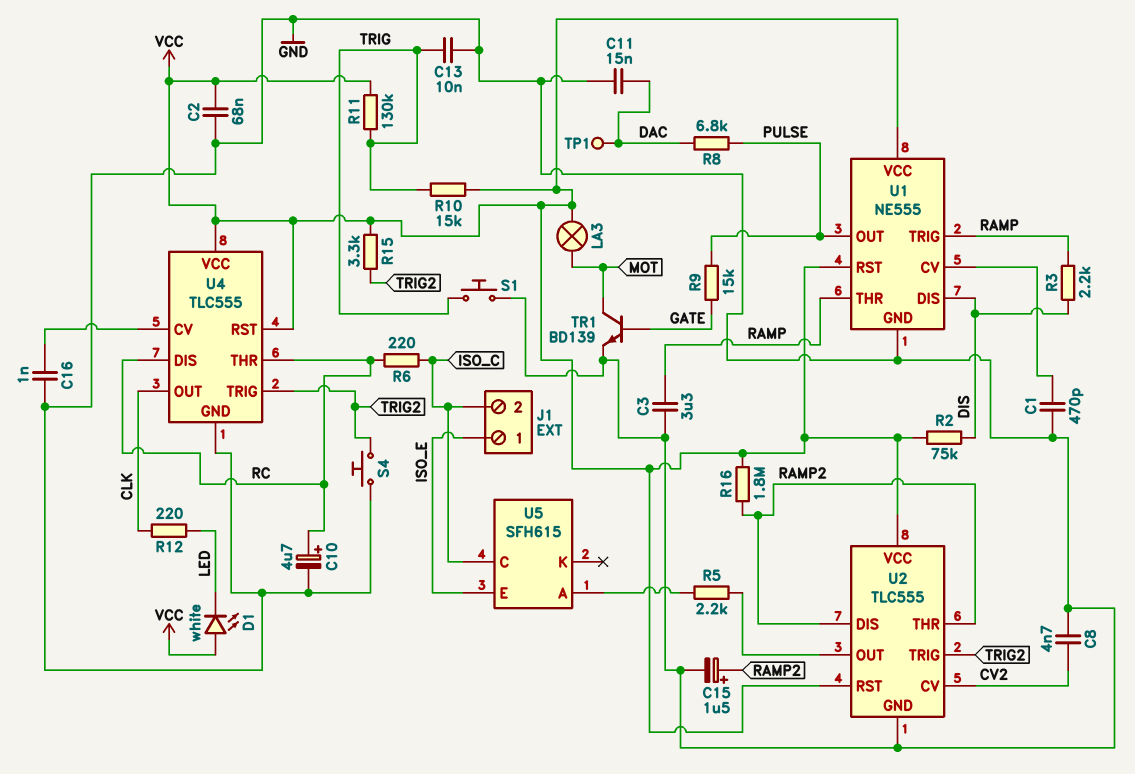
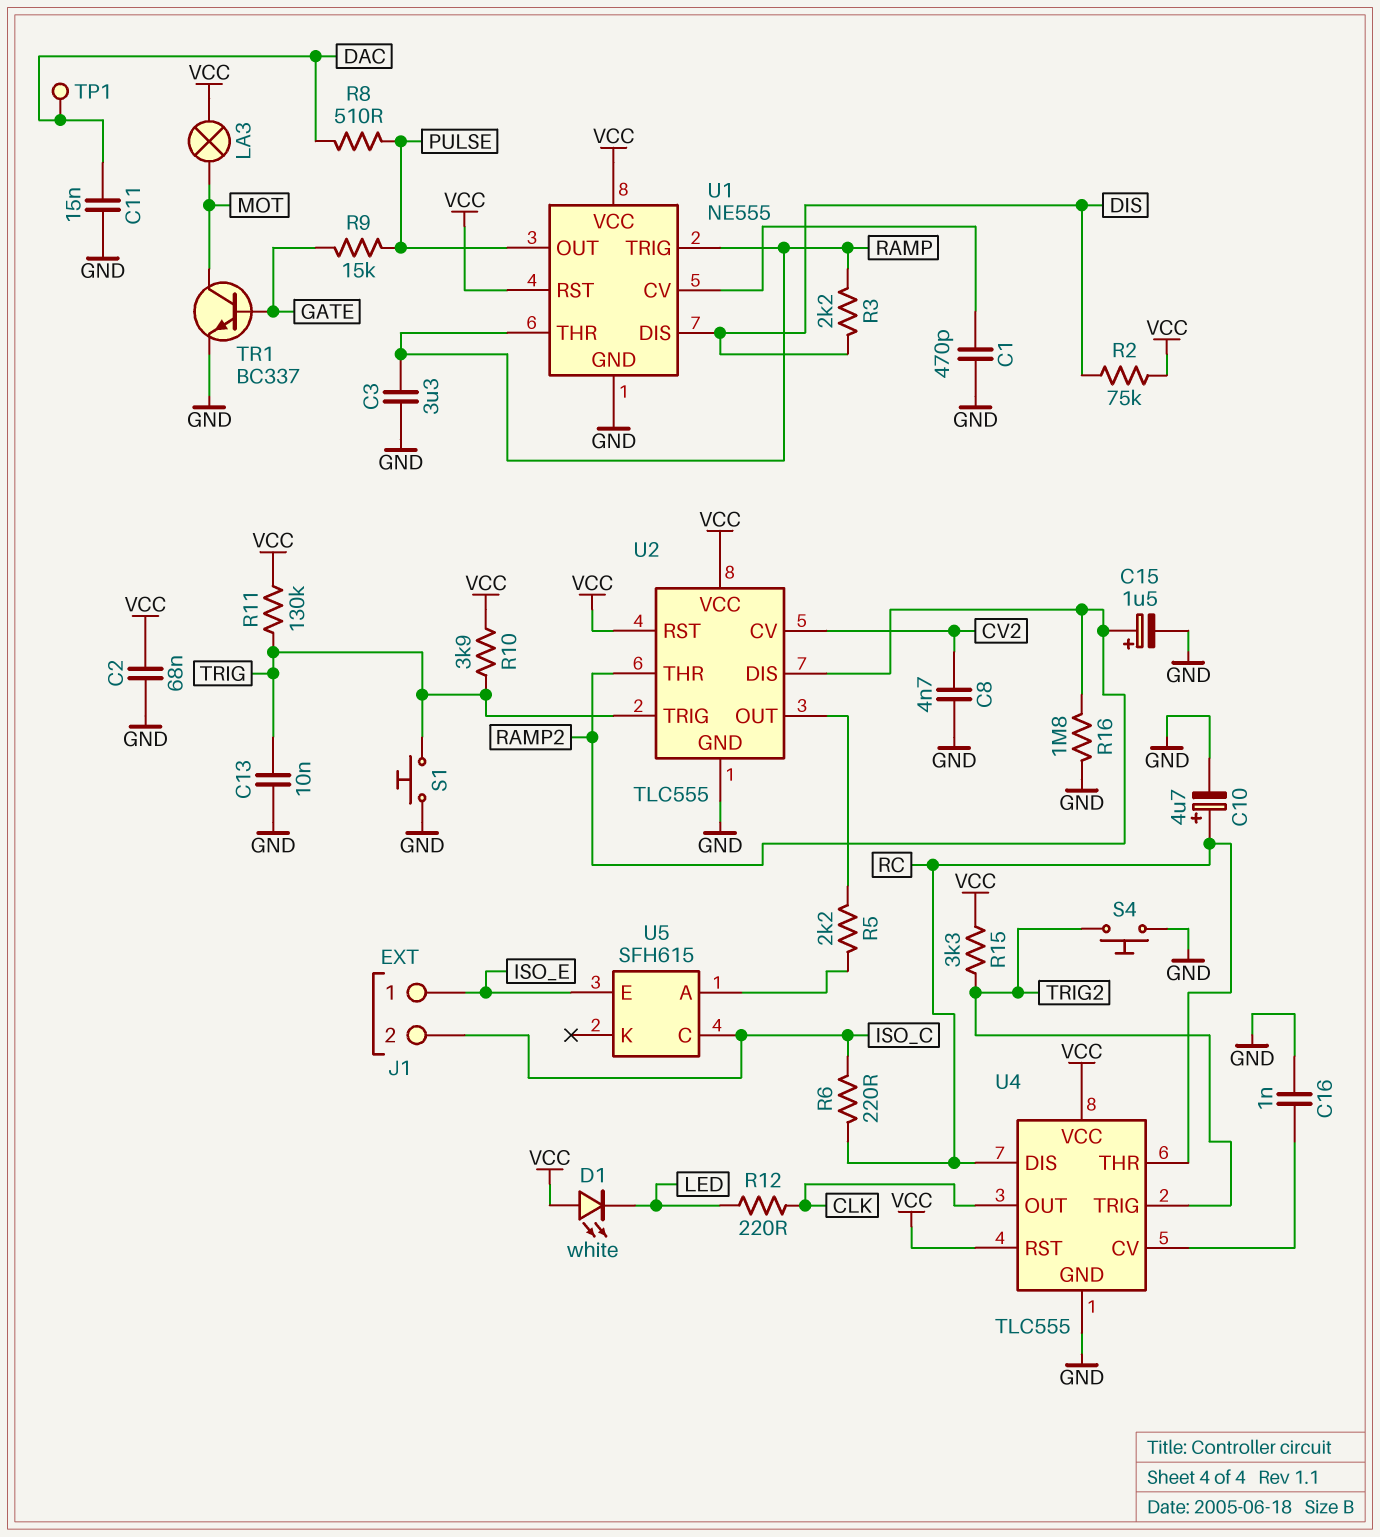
R8: 6.8k (DAC, PULSE) -> 510 (DAC, PULSE)
R10: 15k (TRIG, VCC) -> 3.9k (TRIG, VCC)
R16: 1.8M (RAMP2, VCC) -> 1.8M (GND, RAMP2)
TR1: NPN BD139 (B GATE, C MOT, E GND) -> NPN BC337 (B GATE, C MOT, E GND)
U2 pin TRIG: TRIG2 -> TRIG

